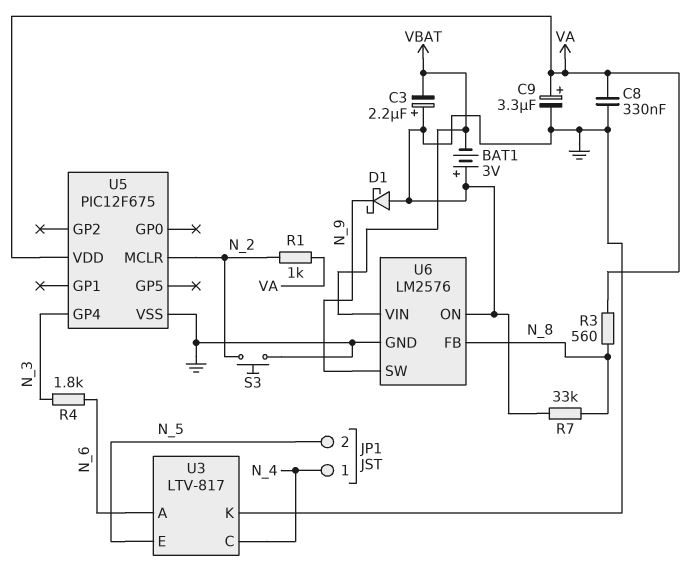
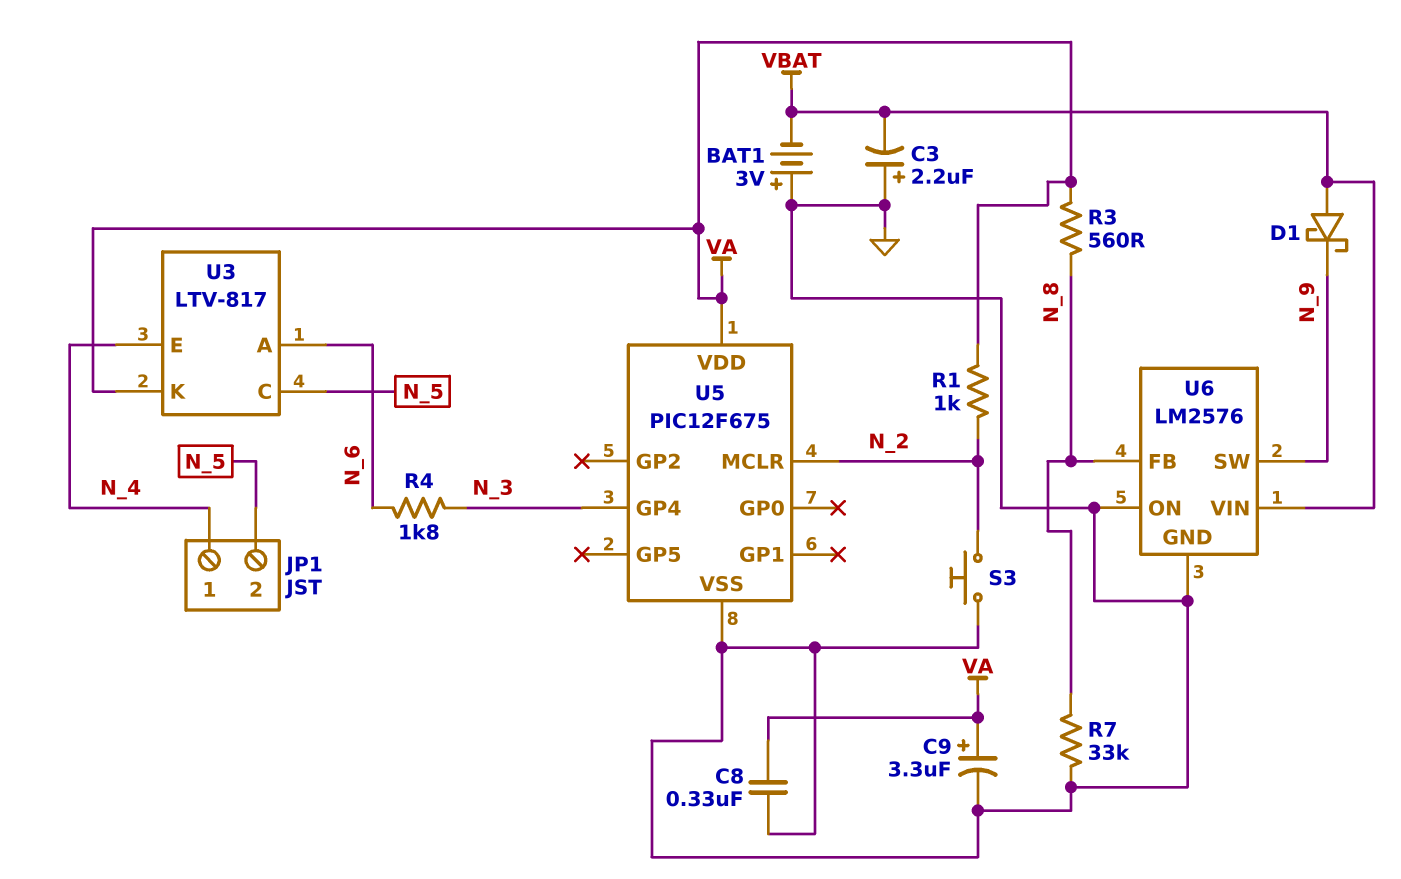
D1: schottky (A GND, K N_9) -> schottky (A VBAT, K N_9)
U3 pin C: N_4 -> N_5
U3 pin E: N_5 -> N_4
U3 pin K: GND -> VA

